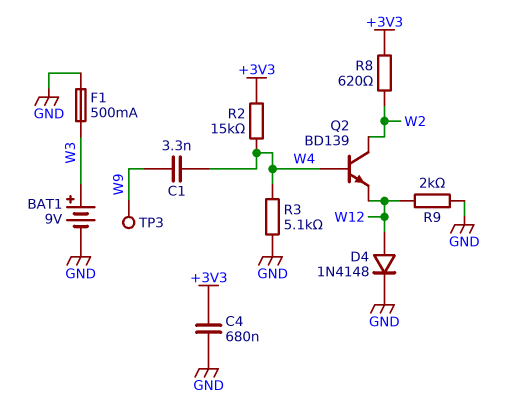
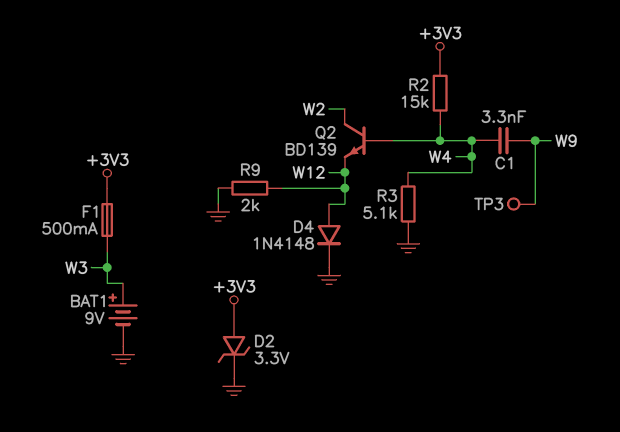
C4: 680nF (+3V3, GND) -> none
D2: none -> zener 3.3V (A +3V3, K GND)
F1: 500mA (GND, W3) -> 500mA (+3V3, W3)
R8: 620 (+3V3, W2) -> none

